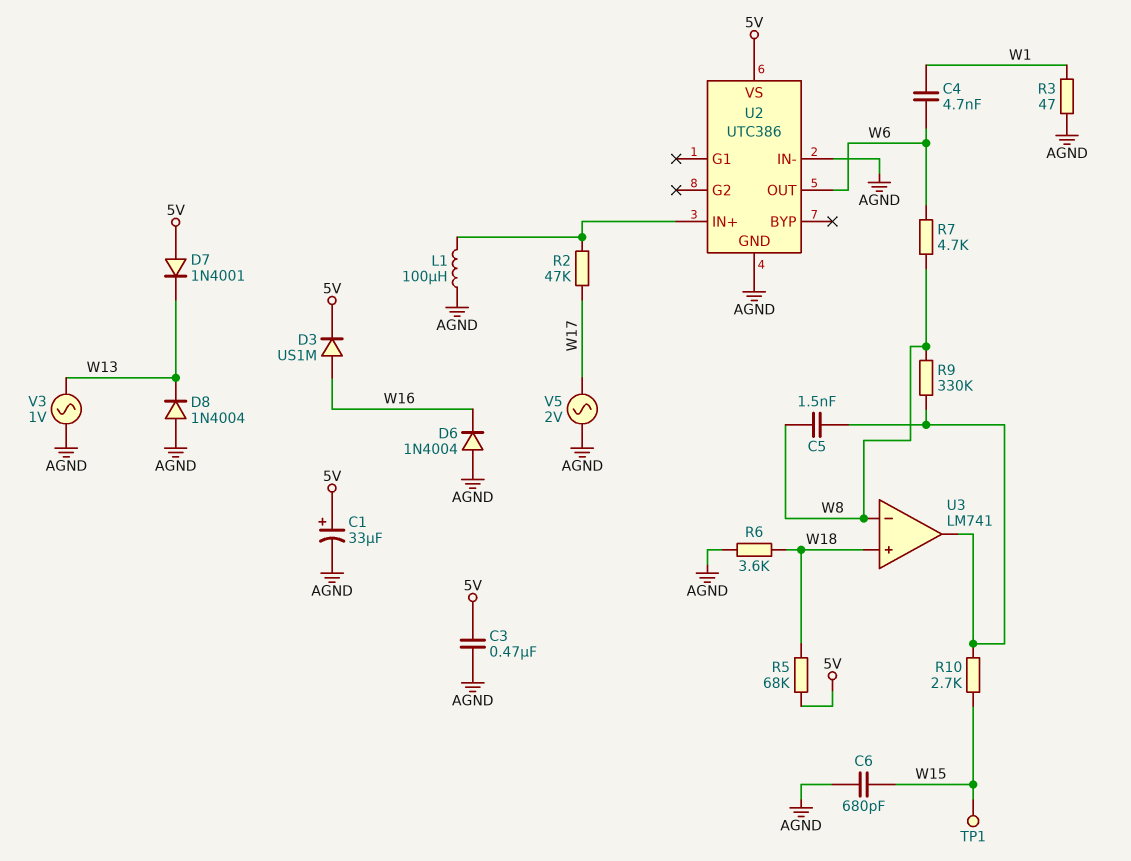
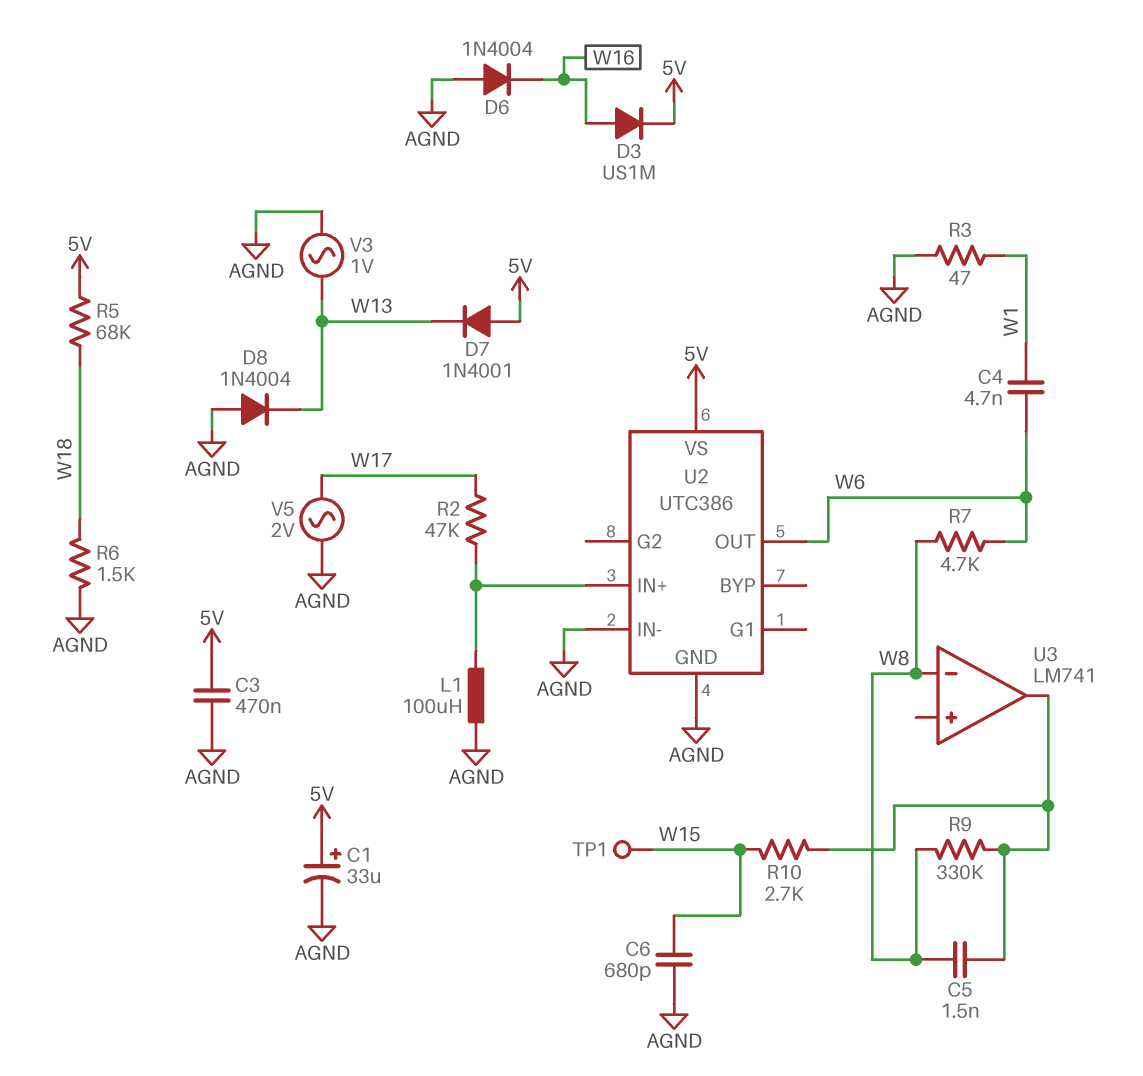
R6: 3.6k (AGND, W18) -> 1.5k (AGND, W18)
U3 pin in+: W18 -> none

